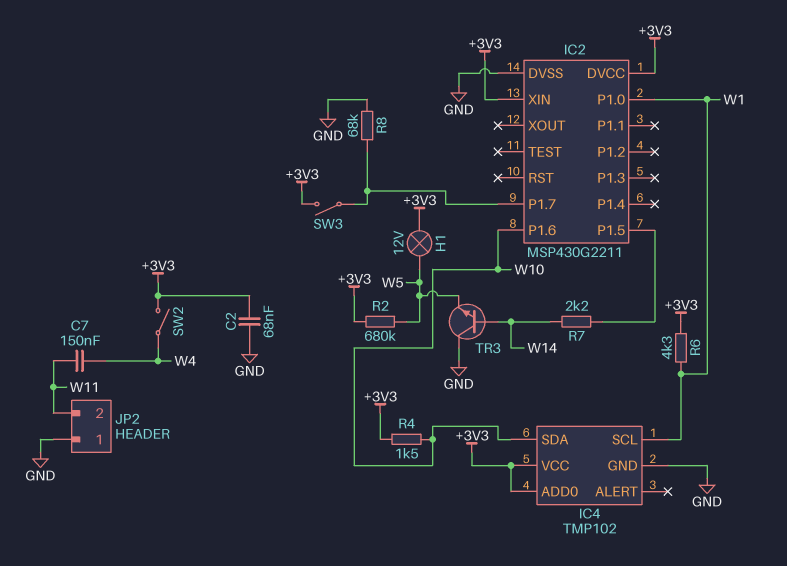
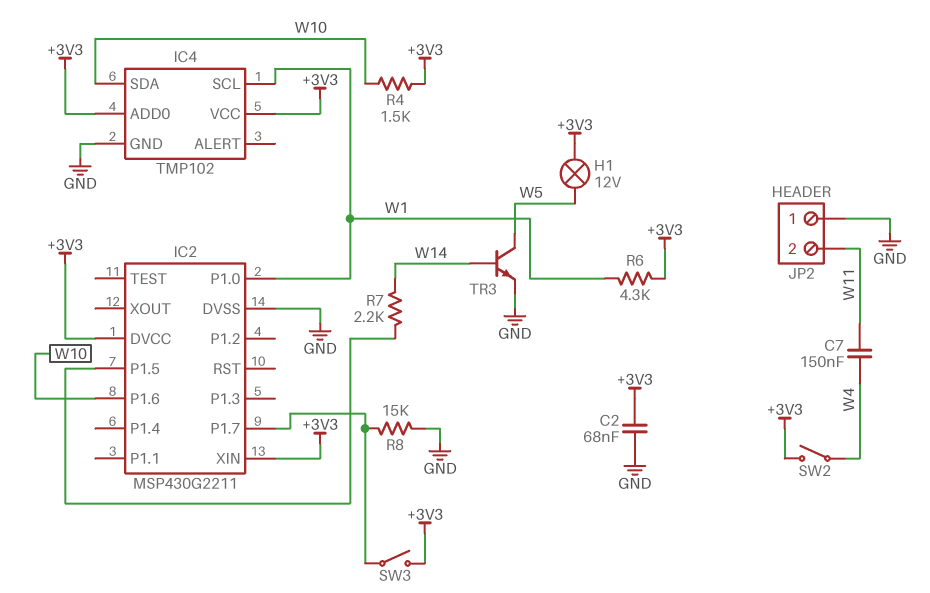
R2: 680k (+3V3, W5) -> none
R8: 68k (GND, IC2/P1.7) -> 15k (GND, IC2/P1.7)
TR3: NPN (B W14, C GND, E W5) -> NPN (B W14, C W5, E GND)

